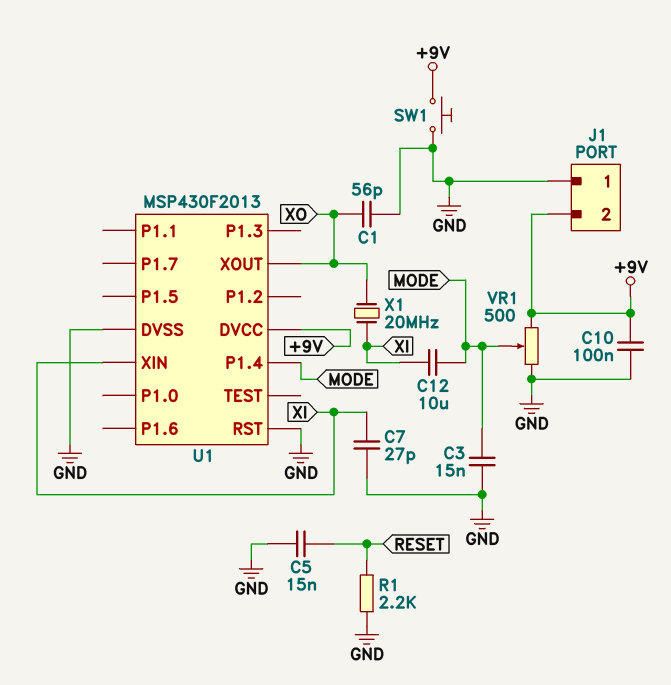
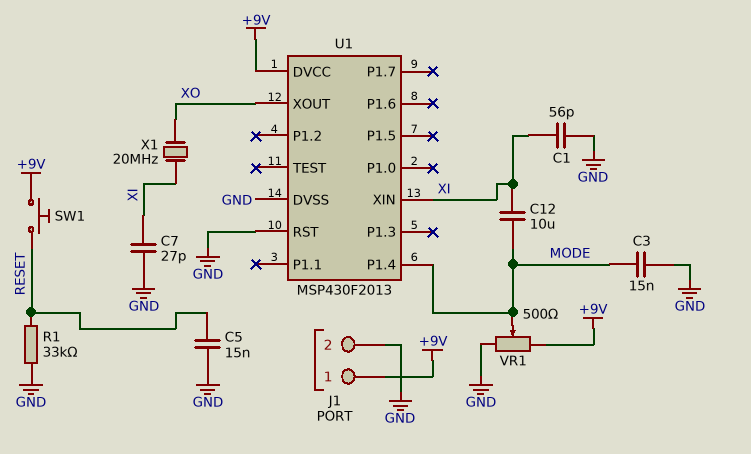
C1: 56pF (GND, XO) -> 56pF (GND, XI)
C10: 100nF (+9V, GND) -> none
J1 pin 1: GND -> +9V
J1 pin 2: +9V -> GND
R1: 2.2k (GND, RESET) -> 33k (GND, RESET)
SW1: button (+9V, GND) -> button (+9V, RESET)

